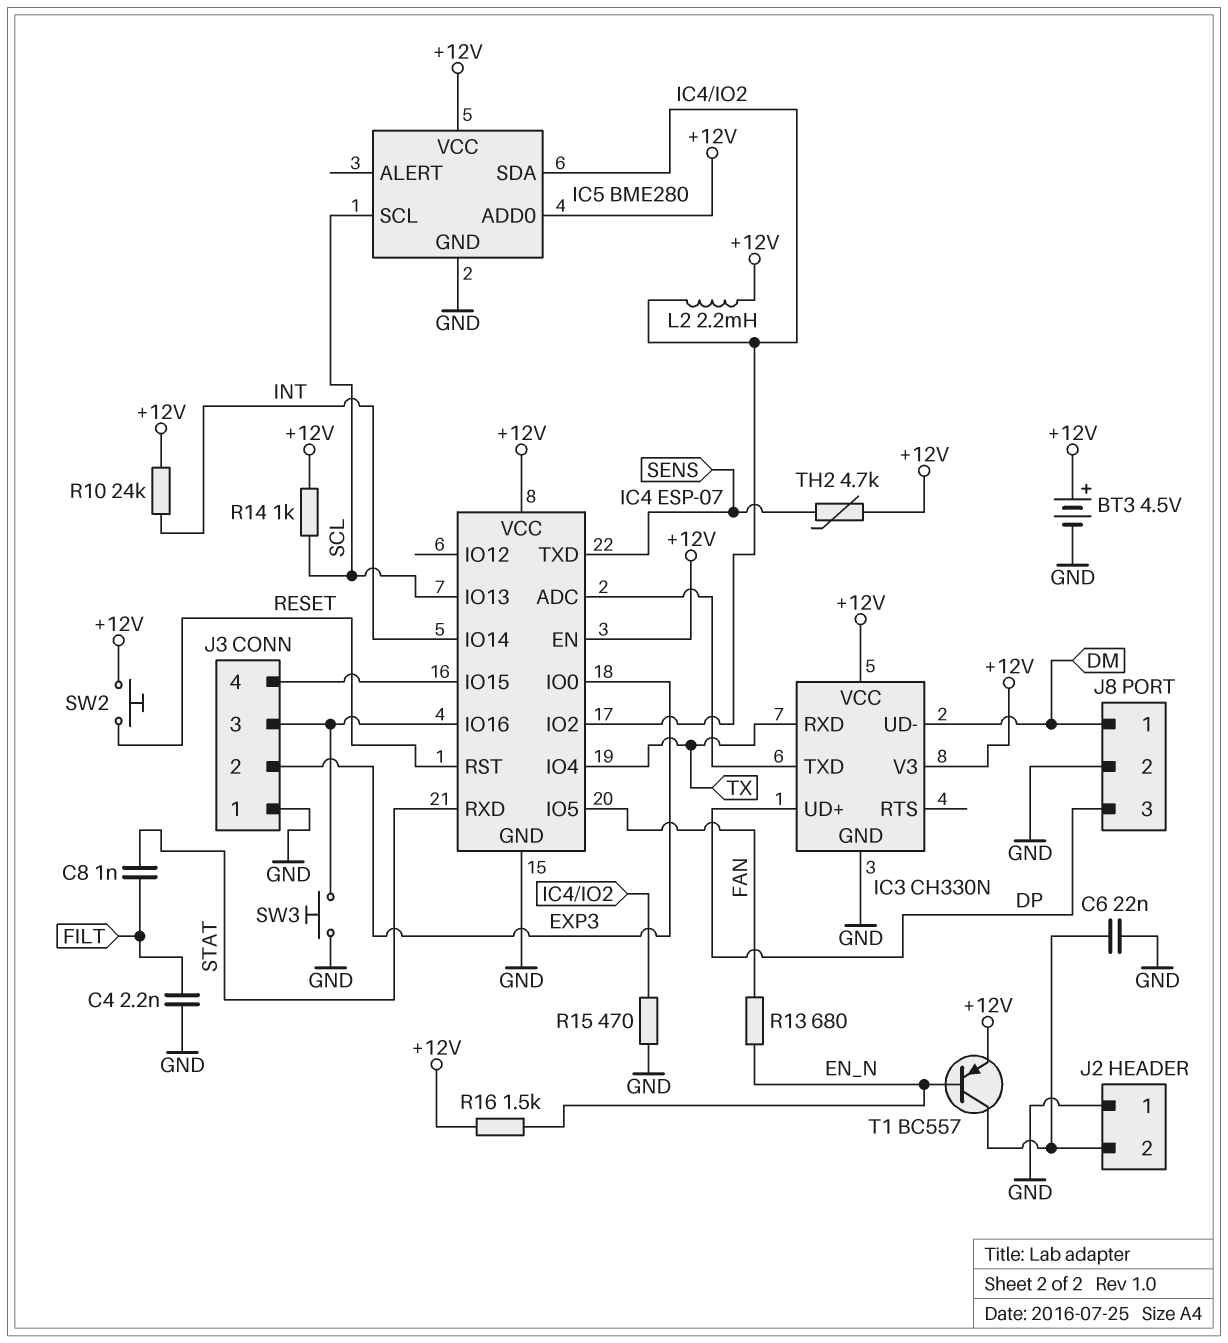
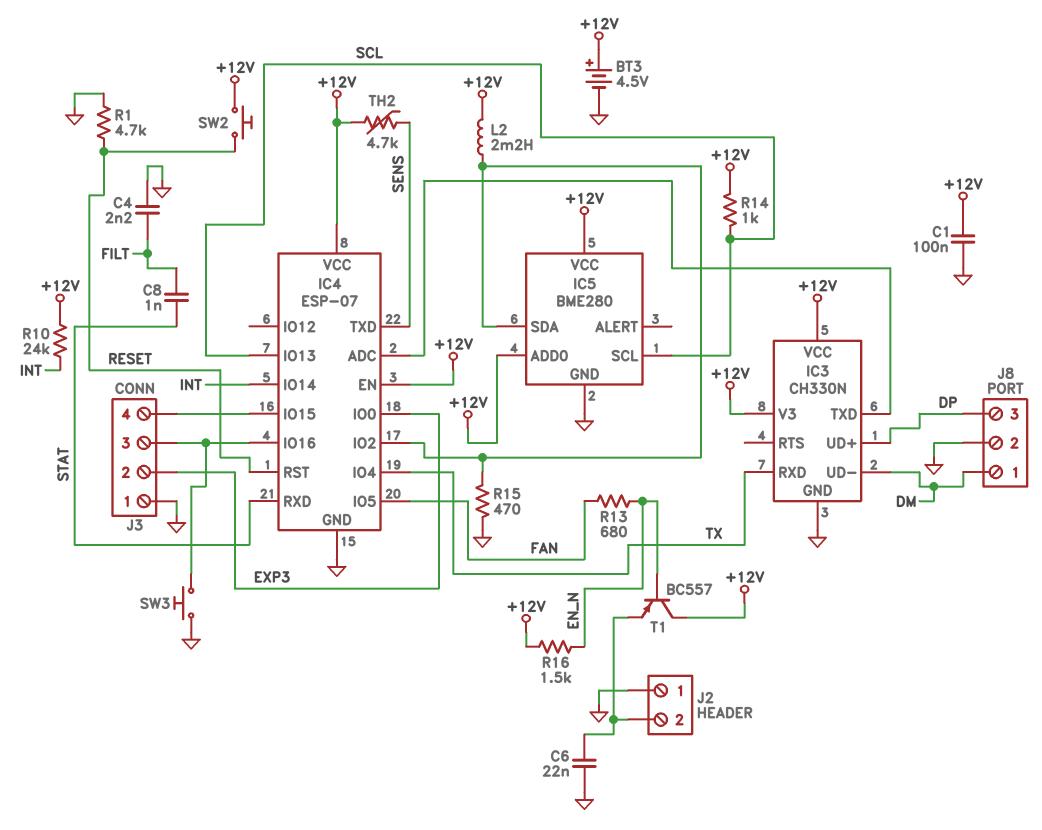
C1: none -> 100nF (+12V, GND)
R1: none -> 4.7k (GND, RESET)
T1: PNP BC557 (B EN_N, C J2/2, E +12V) -> PNP BC557 (B EN_N, C +12V, E J2/2)

